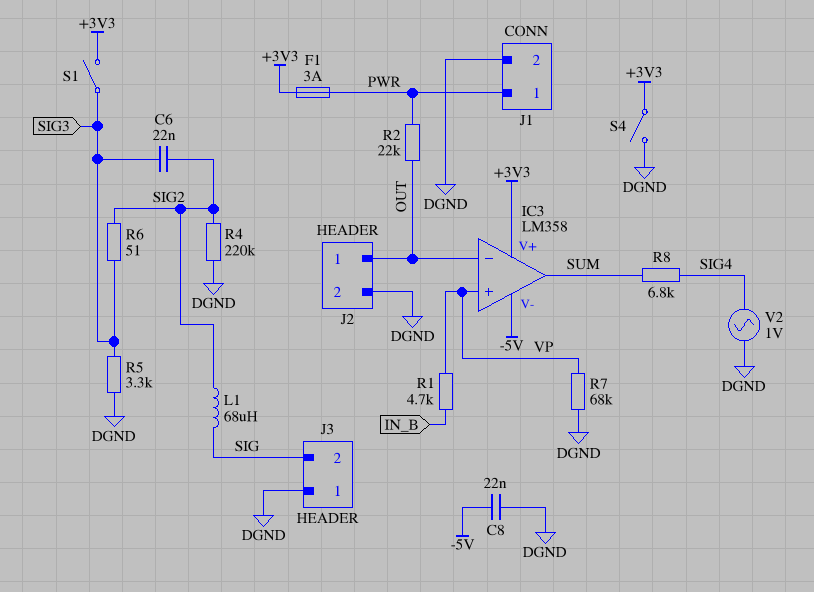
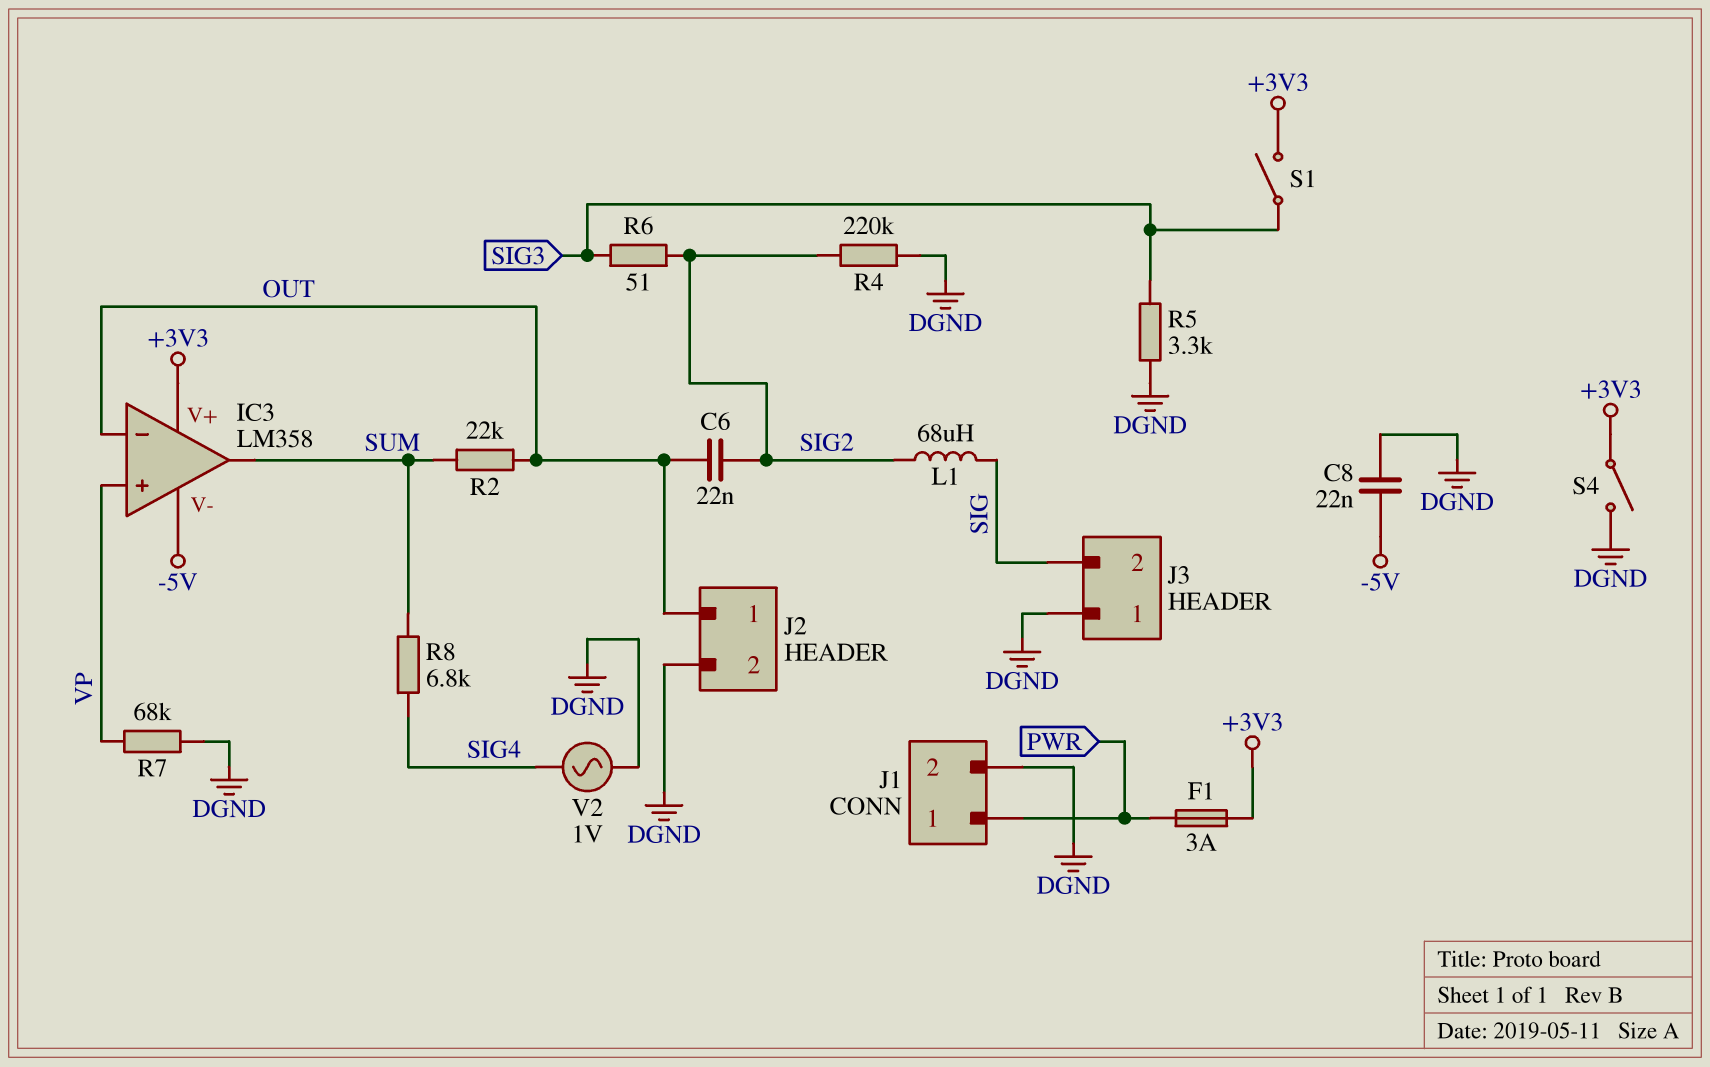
C6: 22nF (SIG2, SIG3) -> 22nF (OUT, SIG2)
R1: 4.7k (IN_B, VP) -> none
R2: 22k (OUT, PWR) -> 22k (OUT, SUM)

